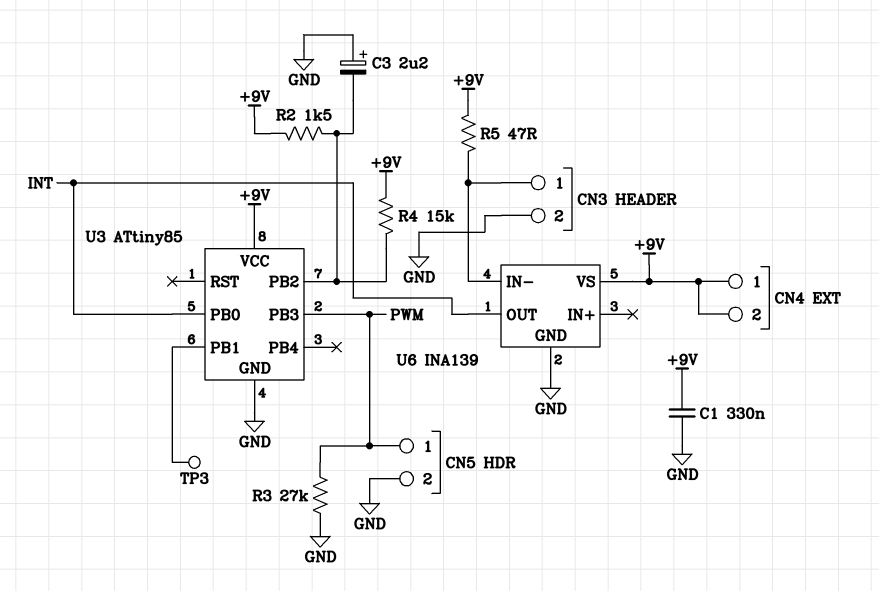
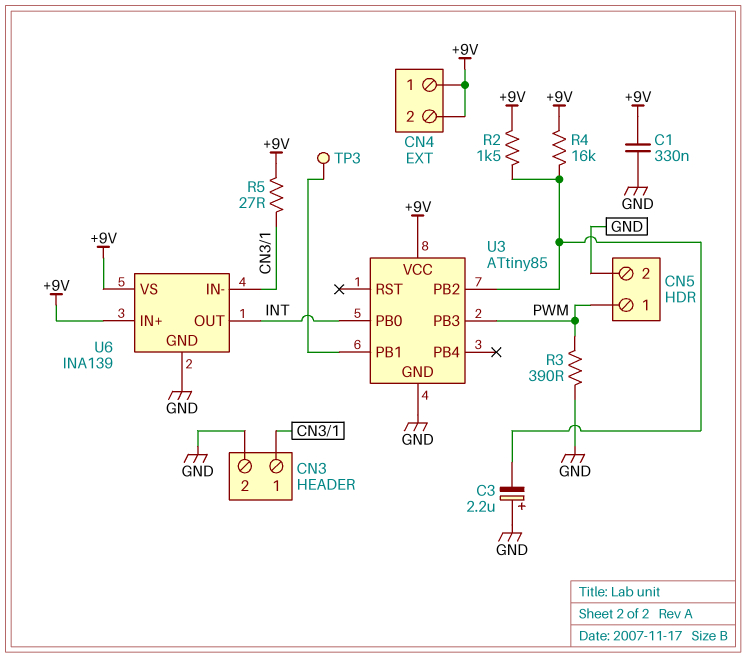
R3: 27k (GND, PWM) -> 390 (GND, PWM)
R4: 15k (+9V, U3/PB2) -> 16k (+9V, U3/PB2)
R5: 47 (+9V, CN3/1) -> 27 (+9V, CN3/1)
U6 pin IN+: none -> +9V

